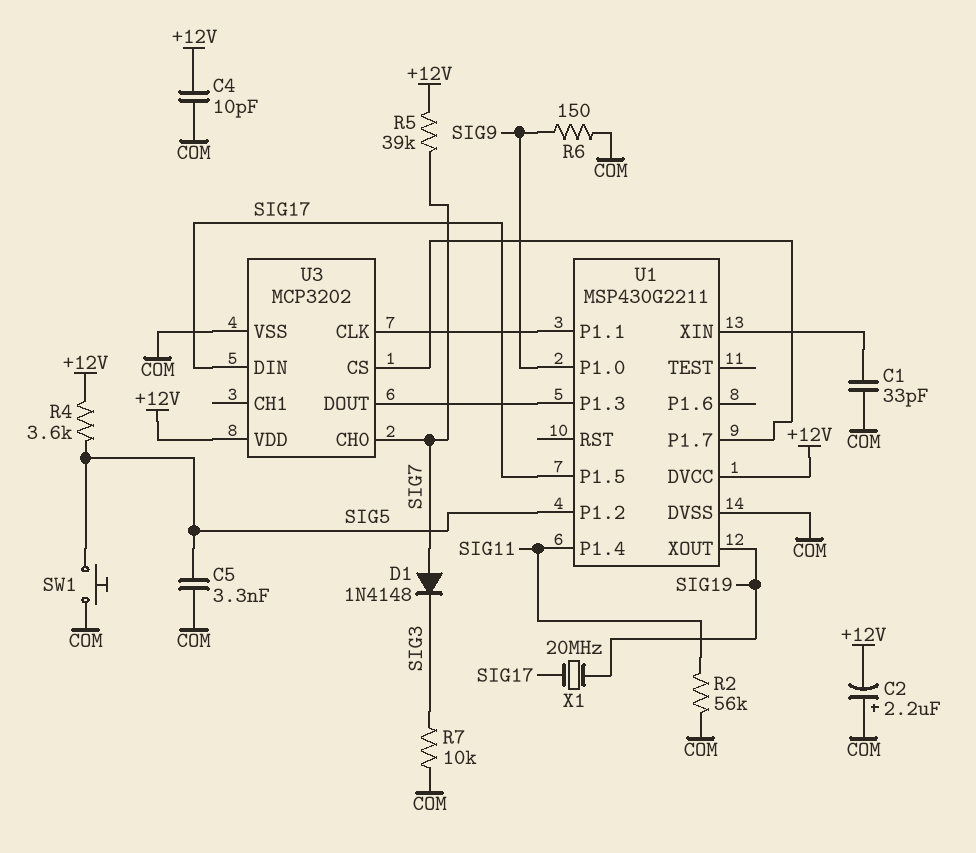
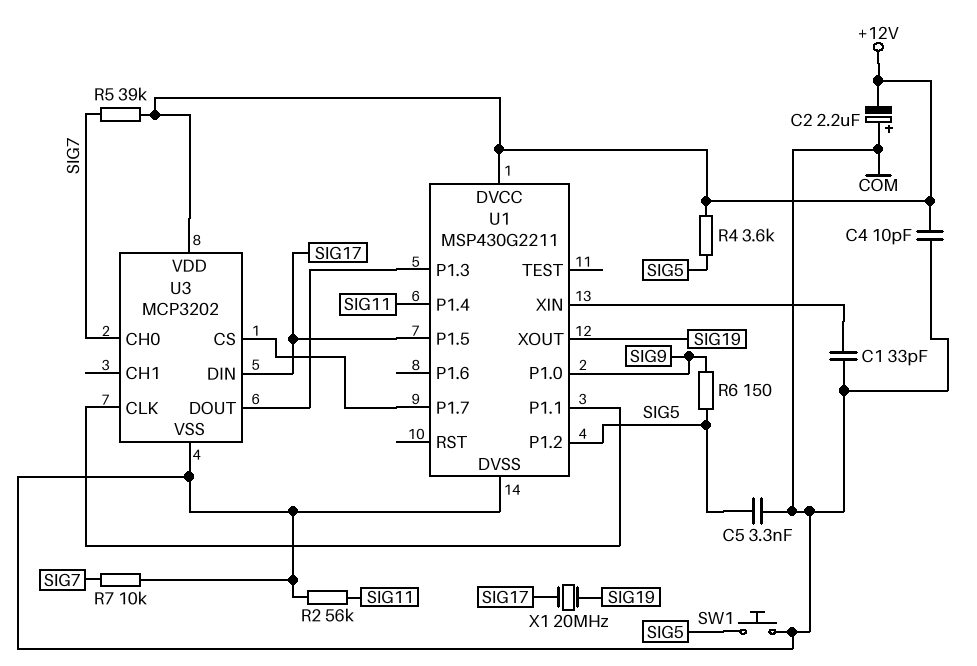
D1: diode 1N4148 (A SIG7, K SIG3) -> none
R6: 150 (COM, SIG9) -> 150 (SIG5, SIG9)
R7: 10k (COM, SIG3) -> 10k (COM, SIG7)

